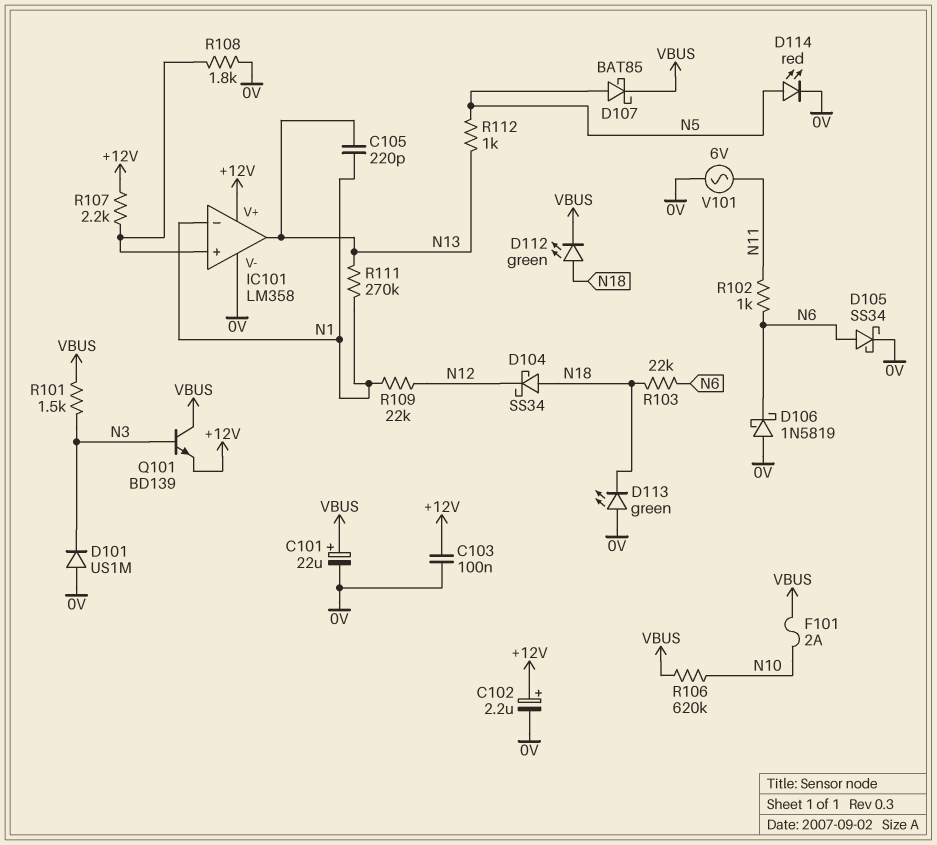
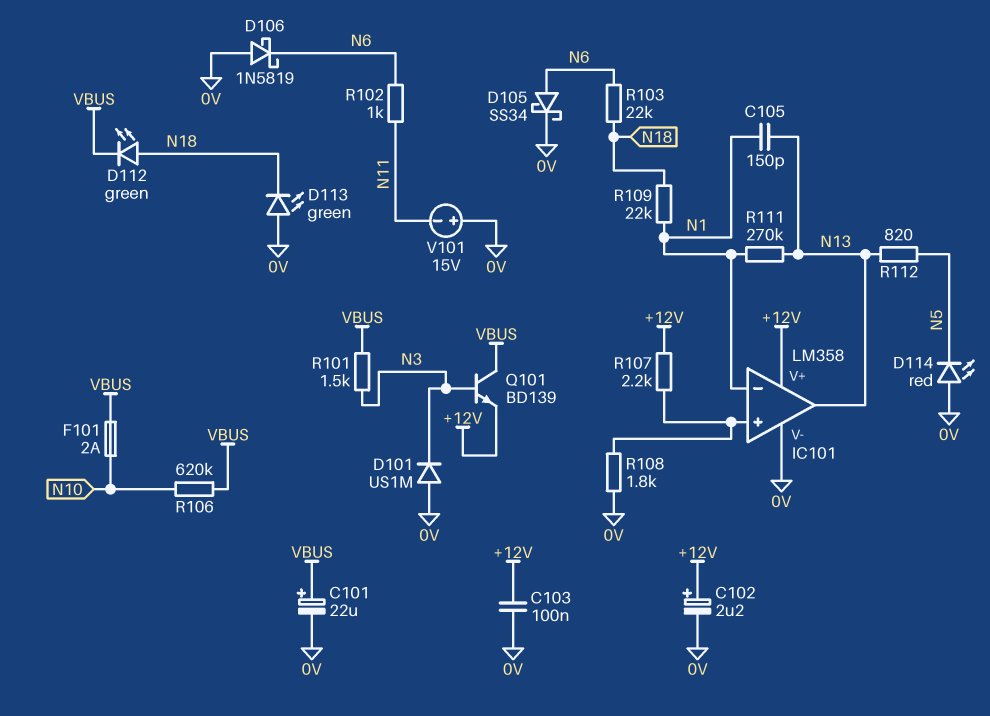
C105: 220pF (N1, N13) -> 150pF (N1, N13)
D104: schottky SS34 (A N18, K N12) -> none
D107: schottky BAT85 (A N5, K VBUS) -> none
D114: LED red (A N5, K 0V) -> LED red (A 0V, K N5)
R109: 22k (N1, N12) -> 22k (N1, N18)
R112: 1k (N5, N13) -> 820 (N5, N13)
V101: AC 6V (0V, N11) -> 15V (plus 0V, minus N11)

